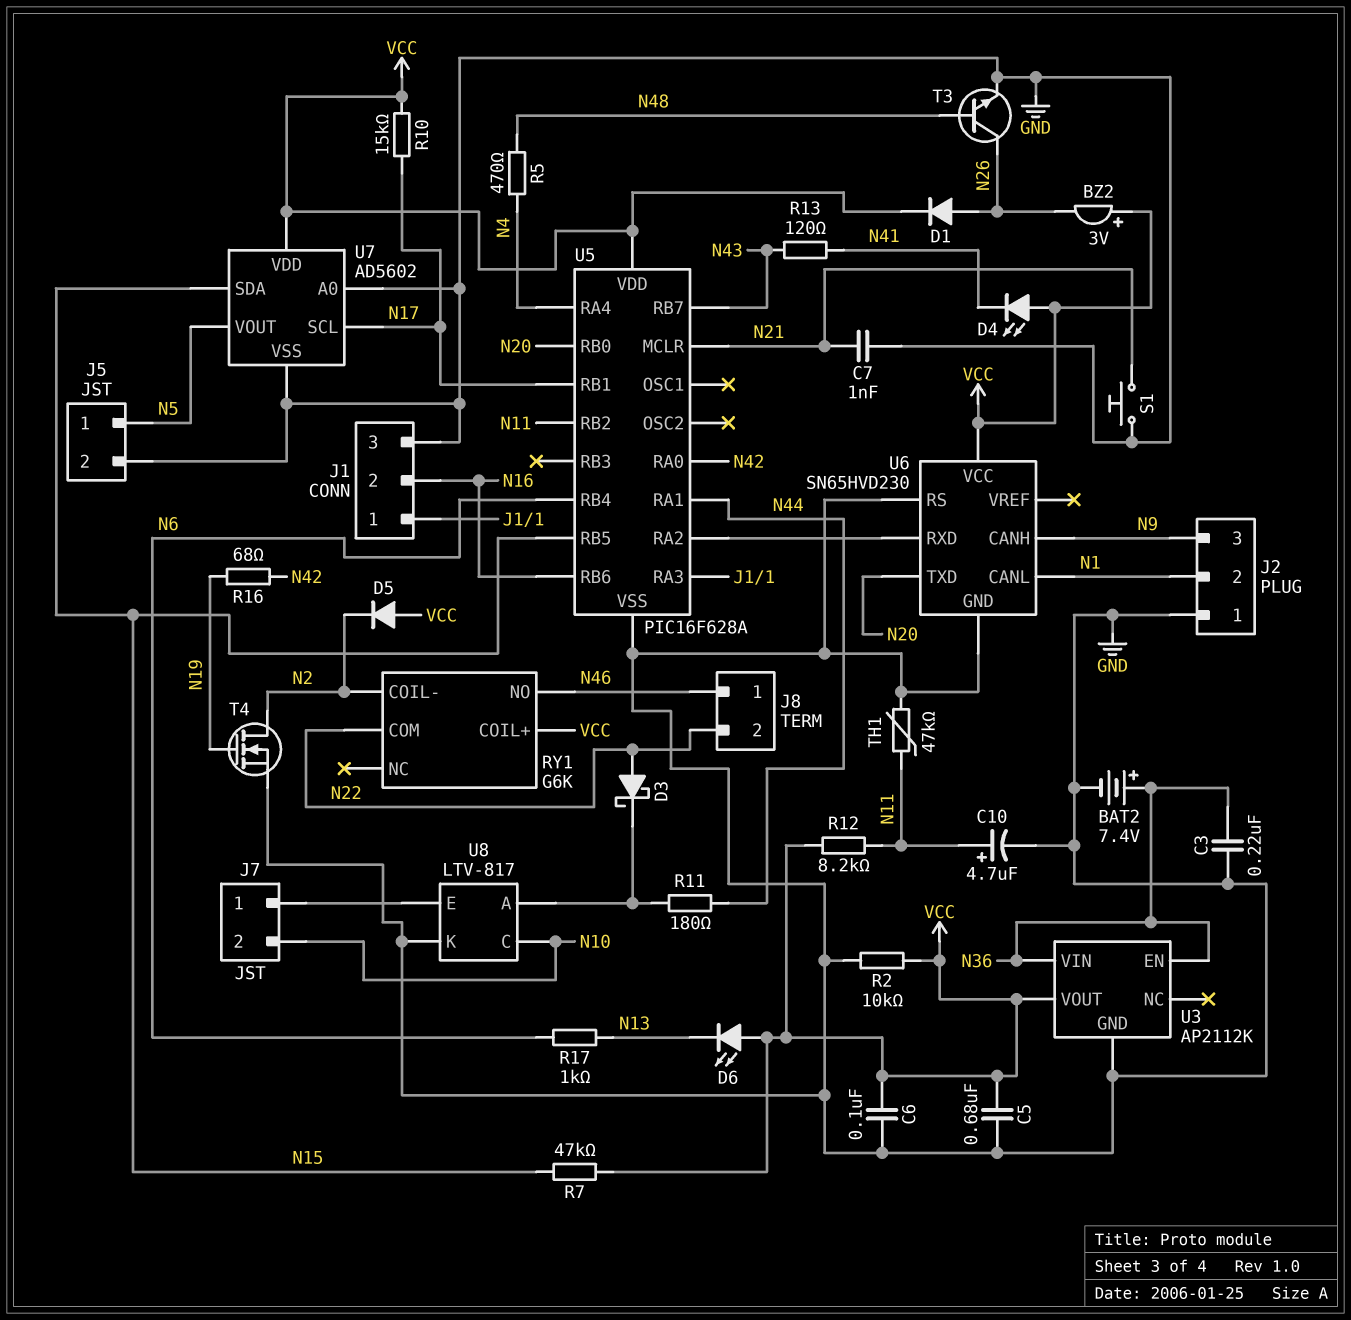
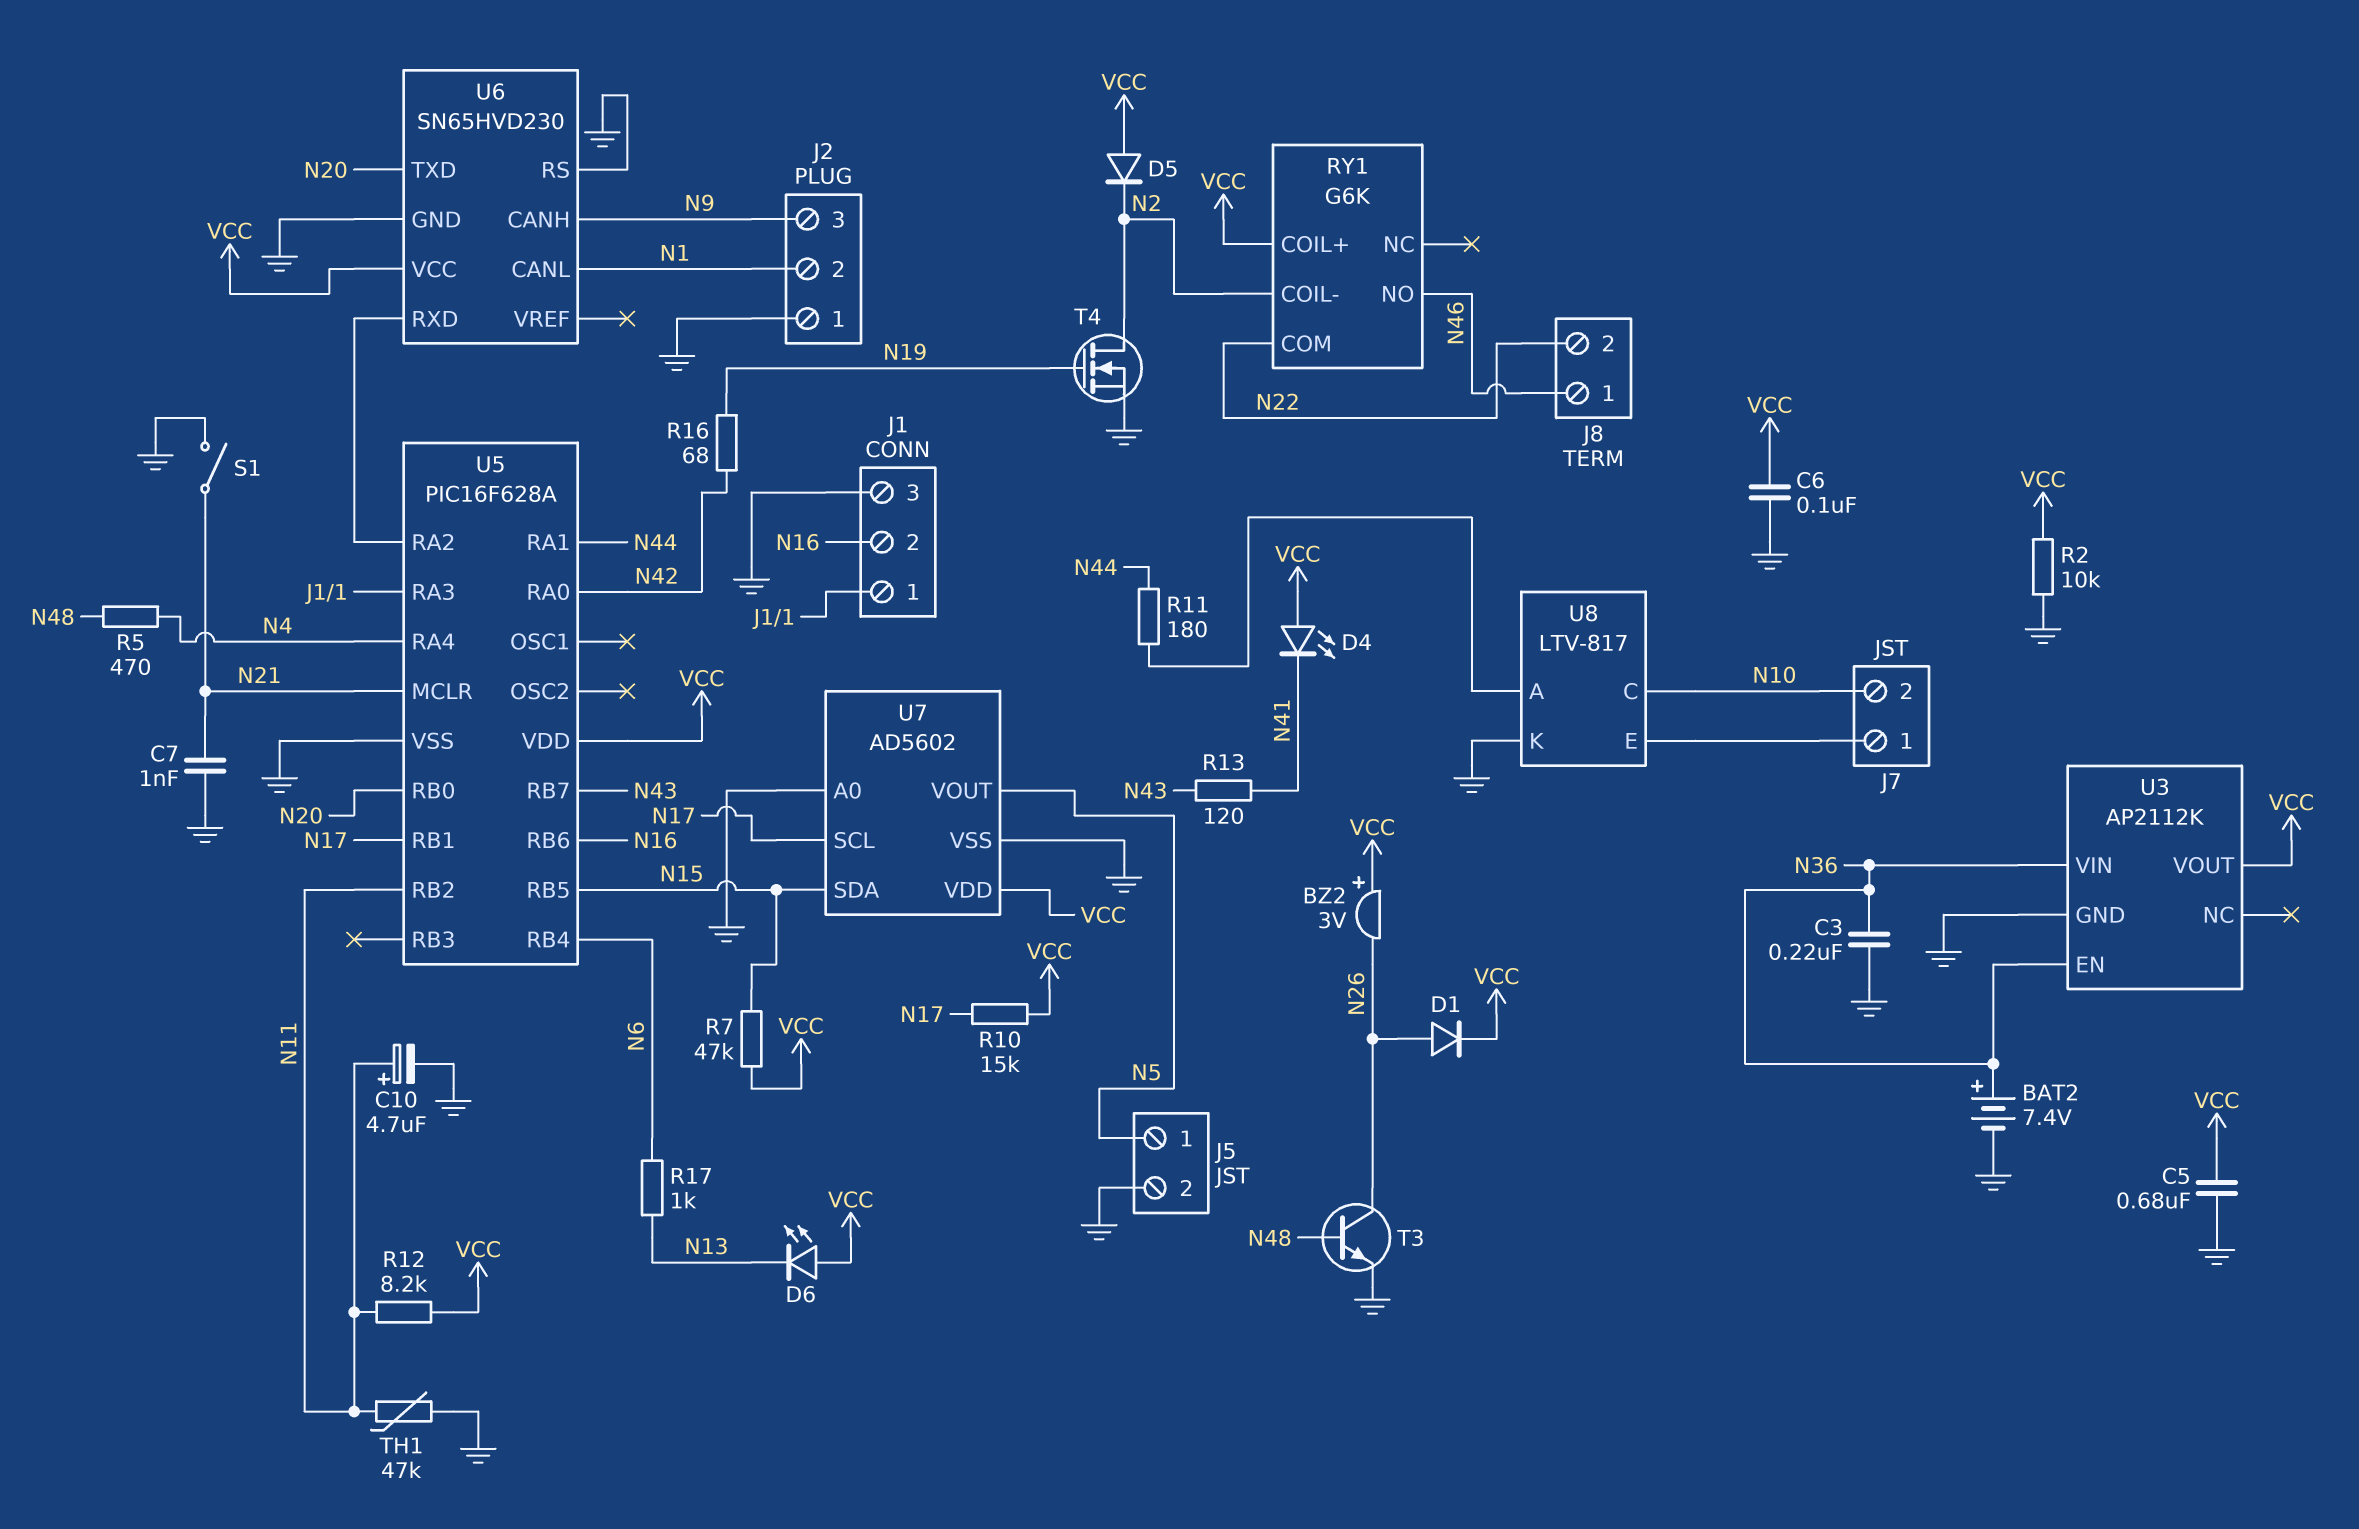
D3: schottky (A N22, K U8/A) -> none
S1: button (GND, N21) -> switch (GND, N21)

